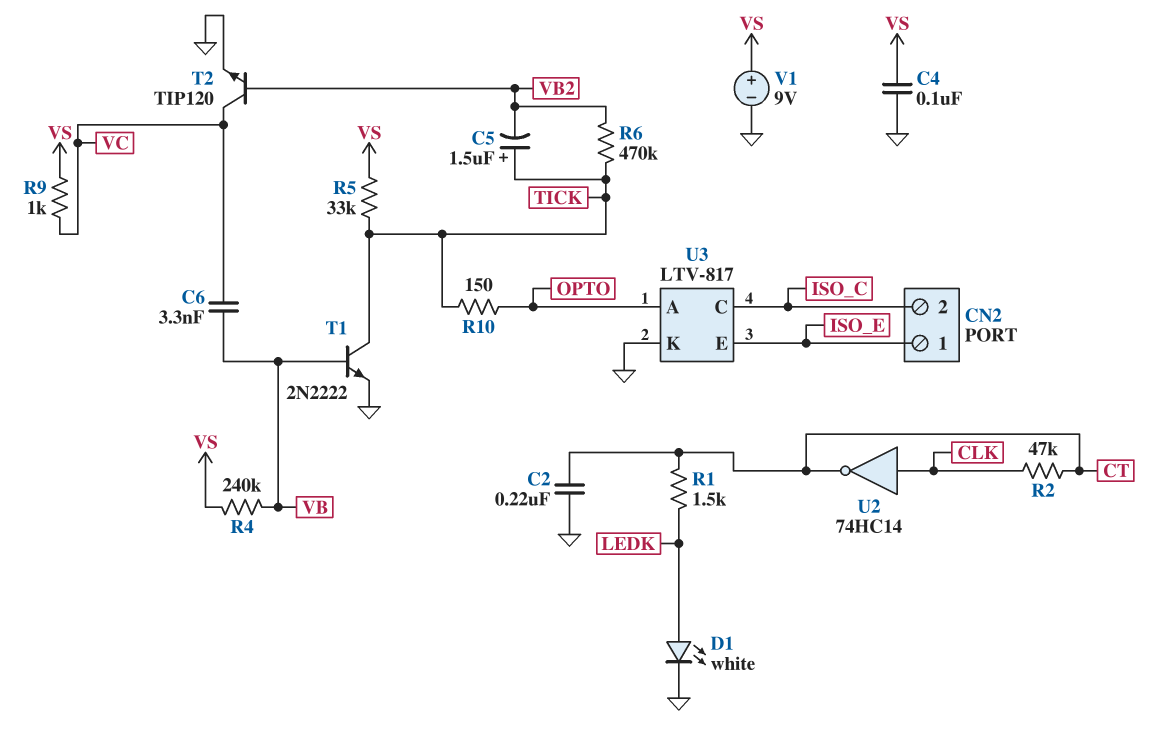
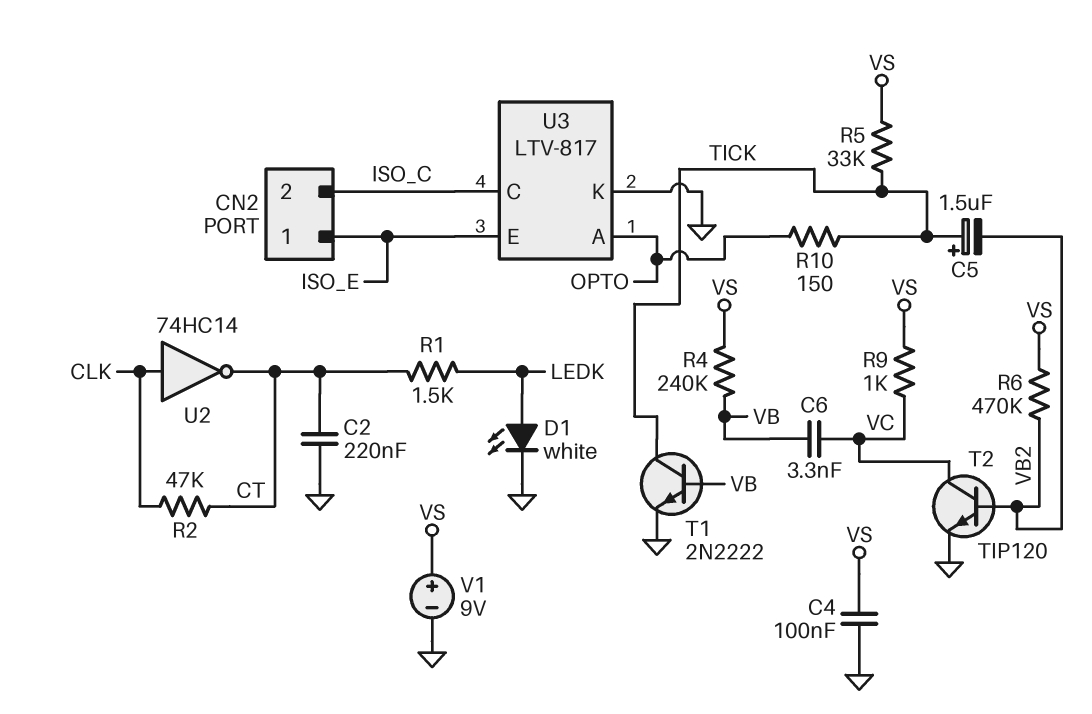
R6: 470k (TICK, VB2) -> 470k (VB2, VS)

